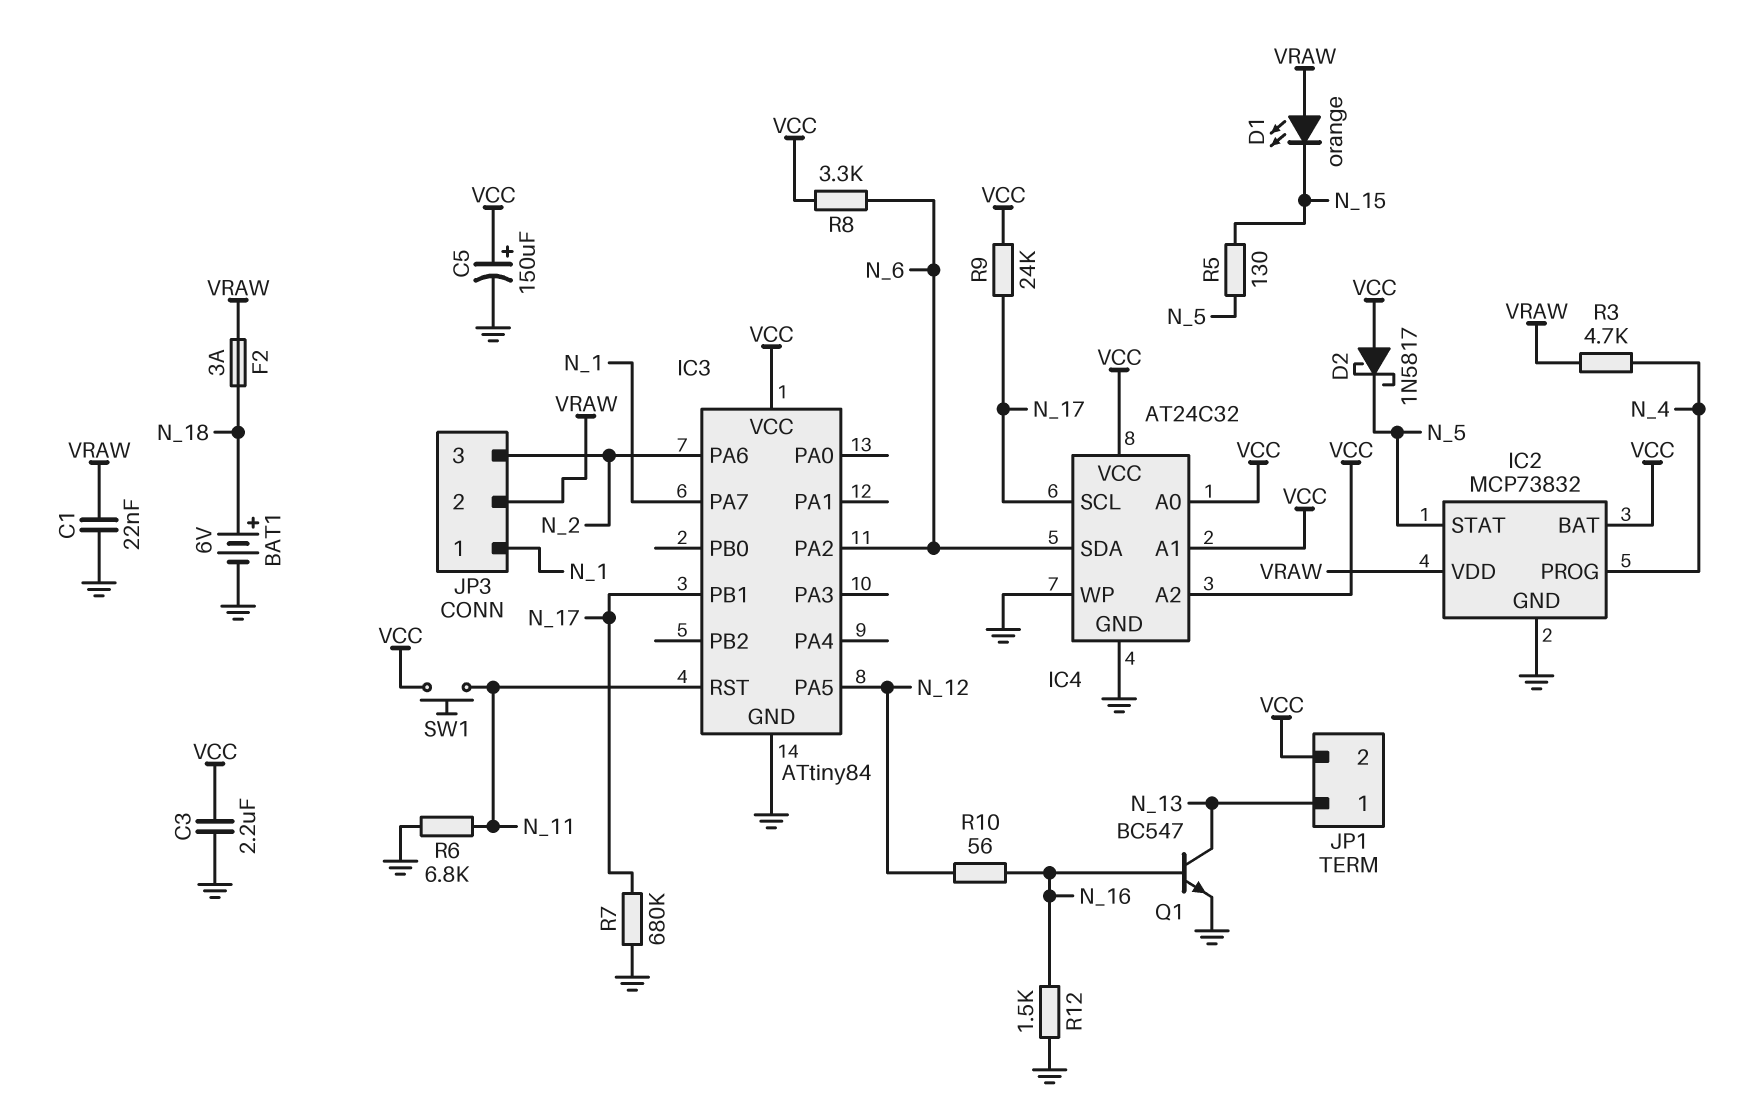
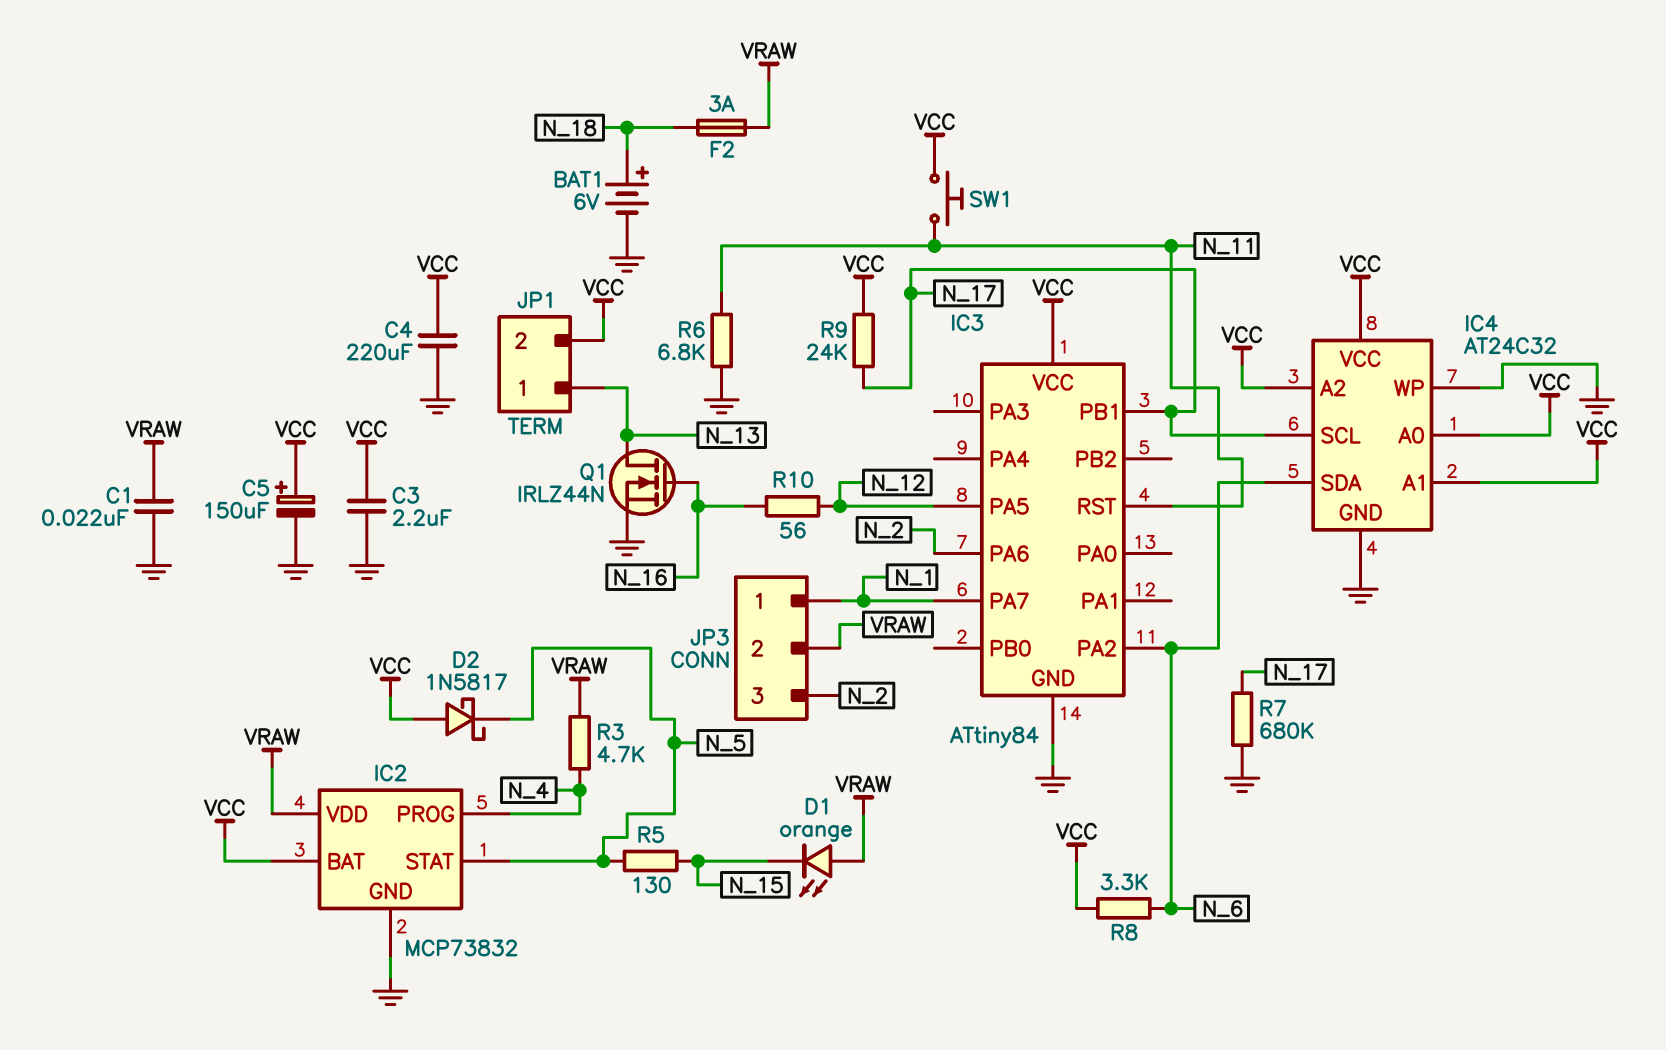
C4: none -> 220uF (GND, VCC)
Q1: NPN BC547 (B N_16, C N_13, E GND) -> NMOS IRLZ44N (G N_16, D N_13, S GND)
R12: 1.5k (GND, N_16) -> none

